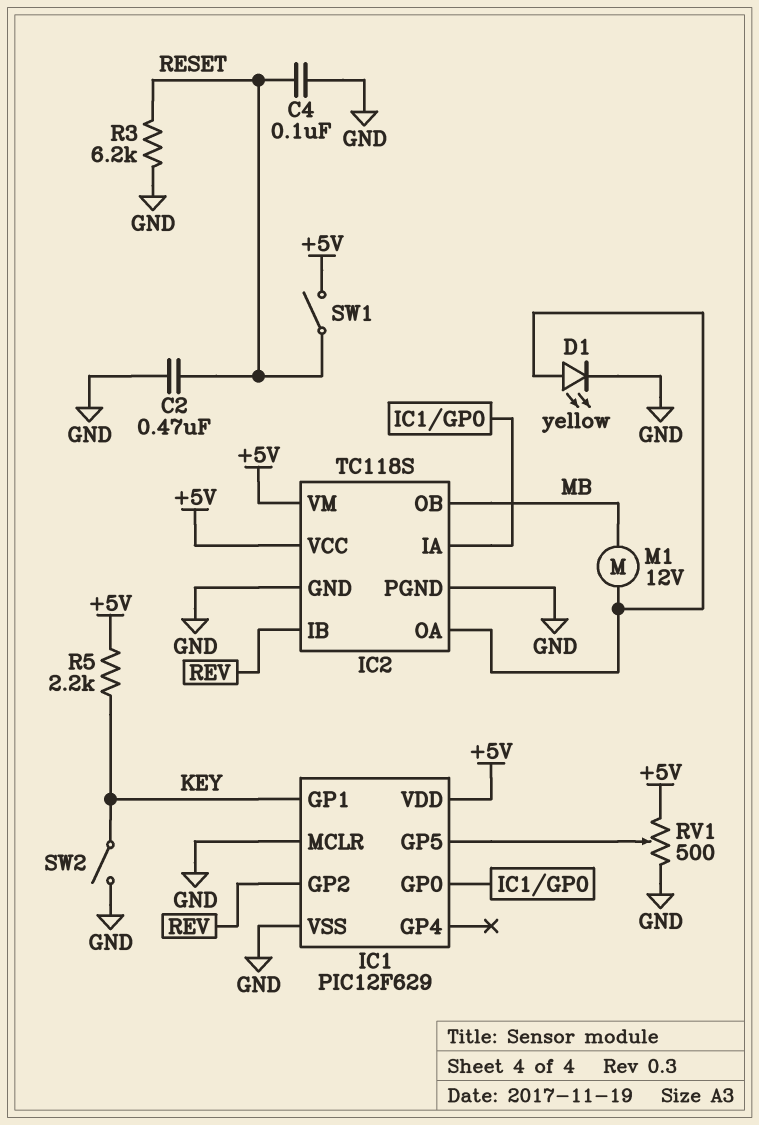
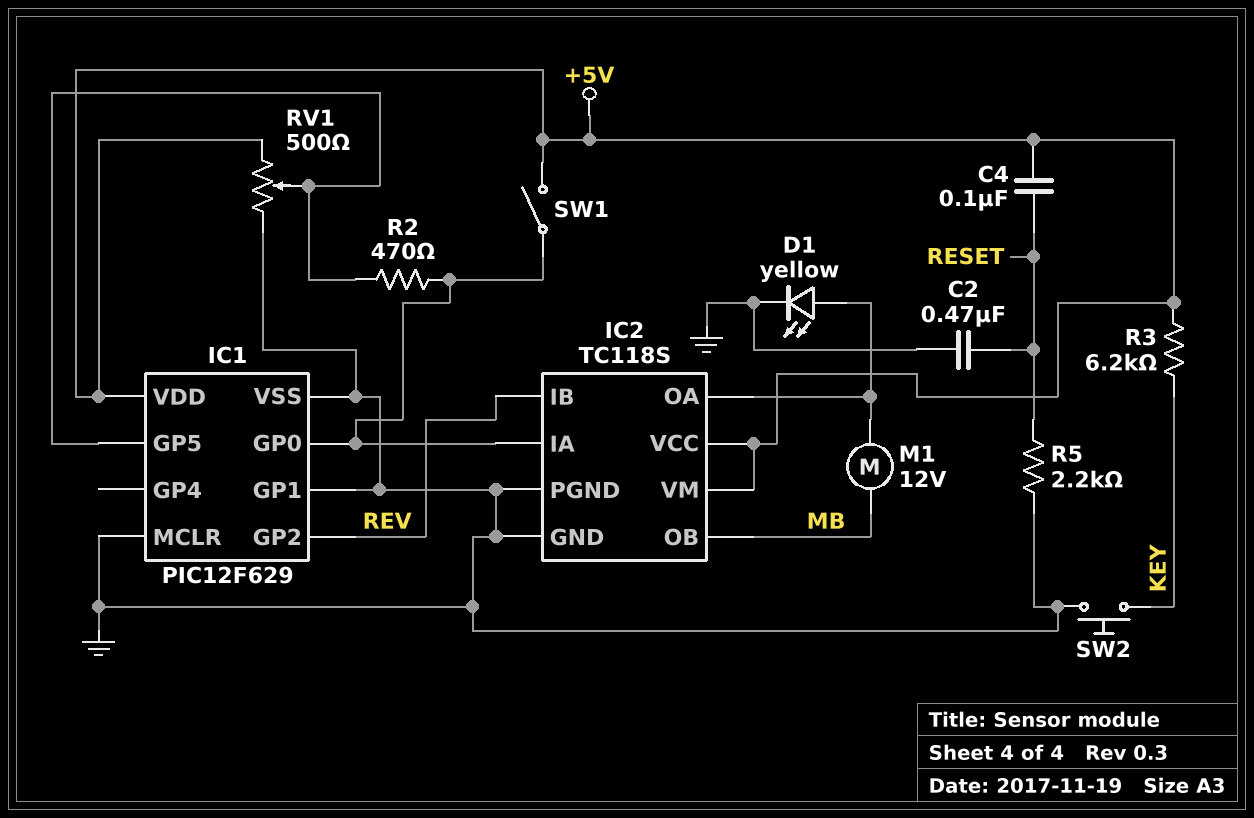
C4: 100nF (GND, RESET) -> 100nF (+5V, RESET)
IC1 pin GP1: KEY -> GND
R2: none -> 470 (IC1/GP0, IC1/GP5)
R3: 6.2k (GND, RESET) -> 6.2k (+5V, KEY)
R5: 2.2k (+5V, KEY) -> 2.2k (GND, RESET)
SW1: switch (+5V, RESET) -> switch (+5V, IC1/GP0)
SW2: switch (GND, KEY) -> button (GND, KEY)

